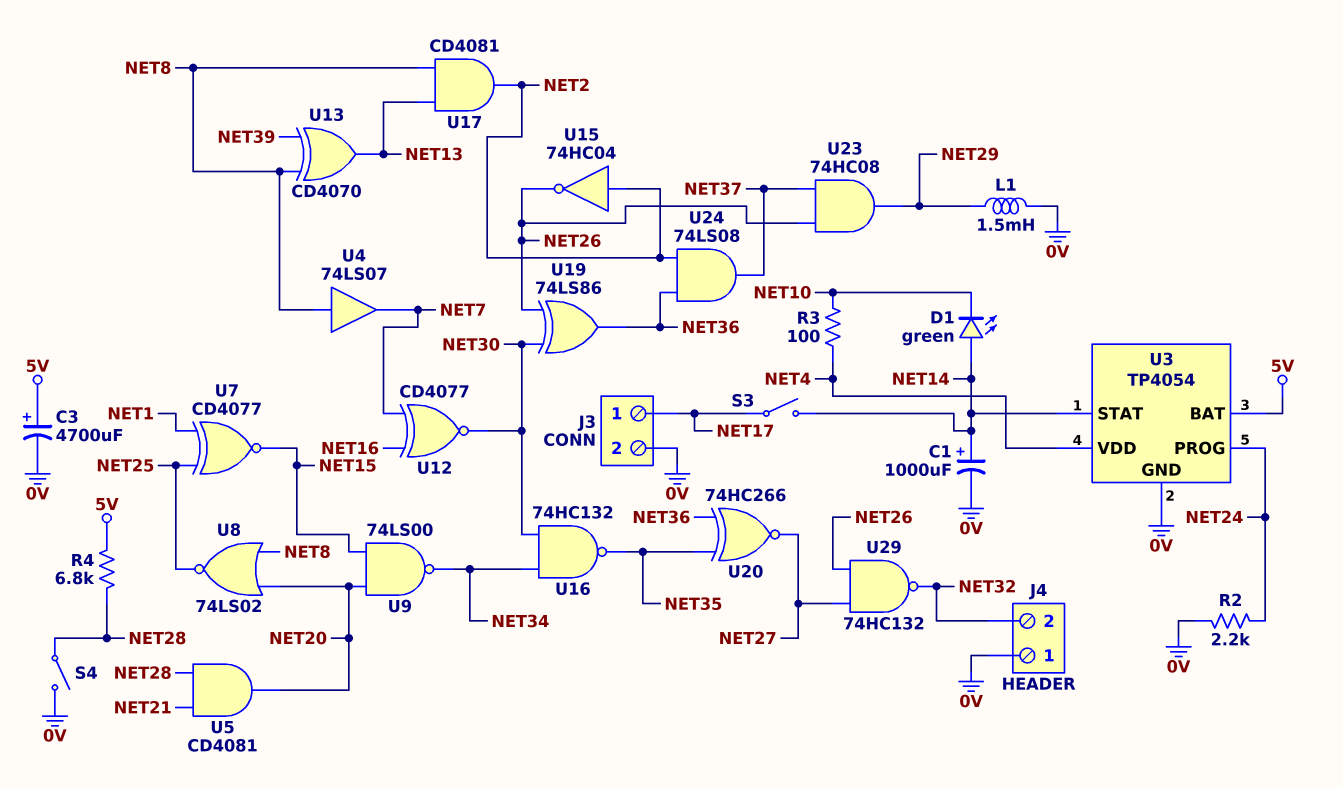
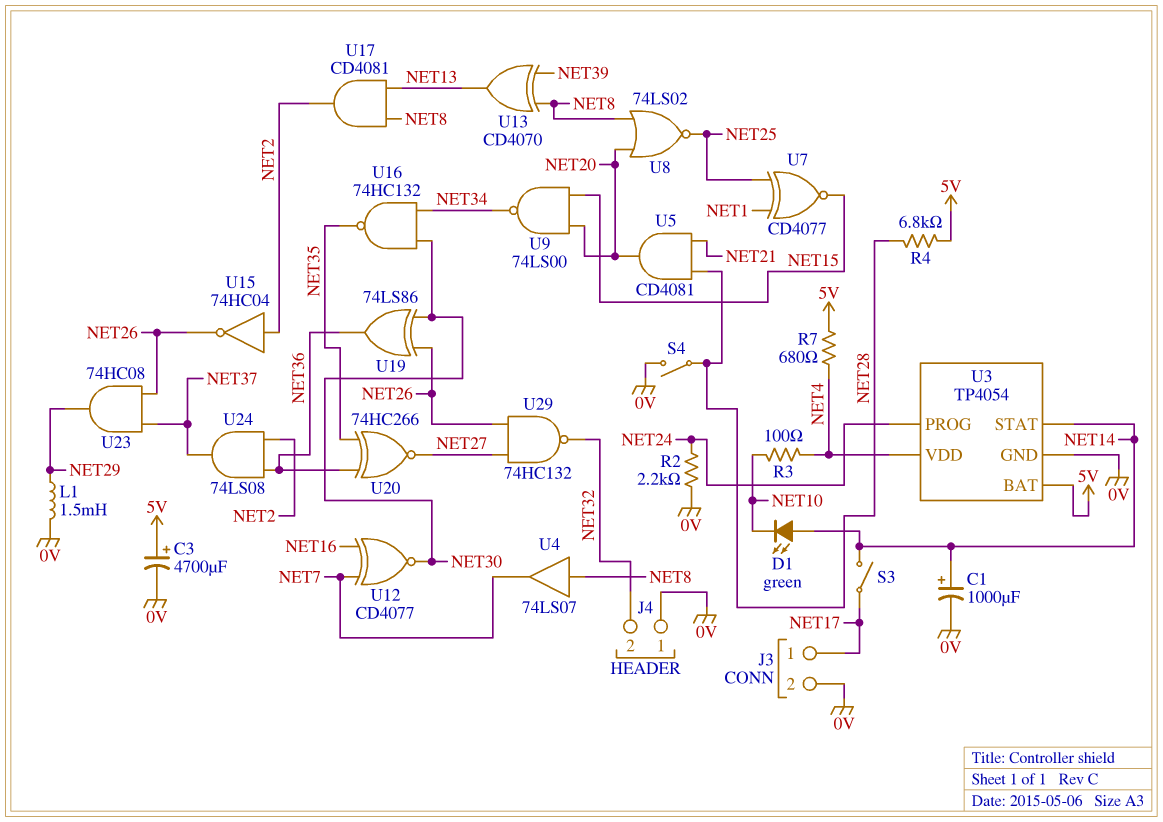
R7: none -> 680 (5V, NET4)

